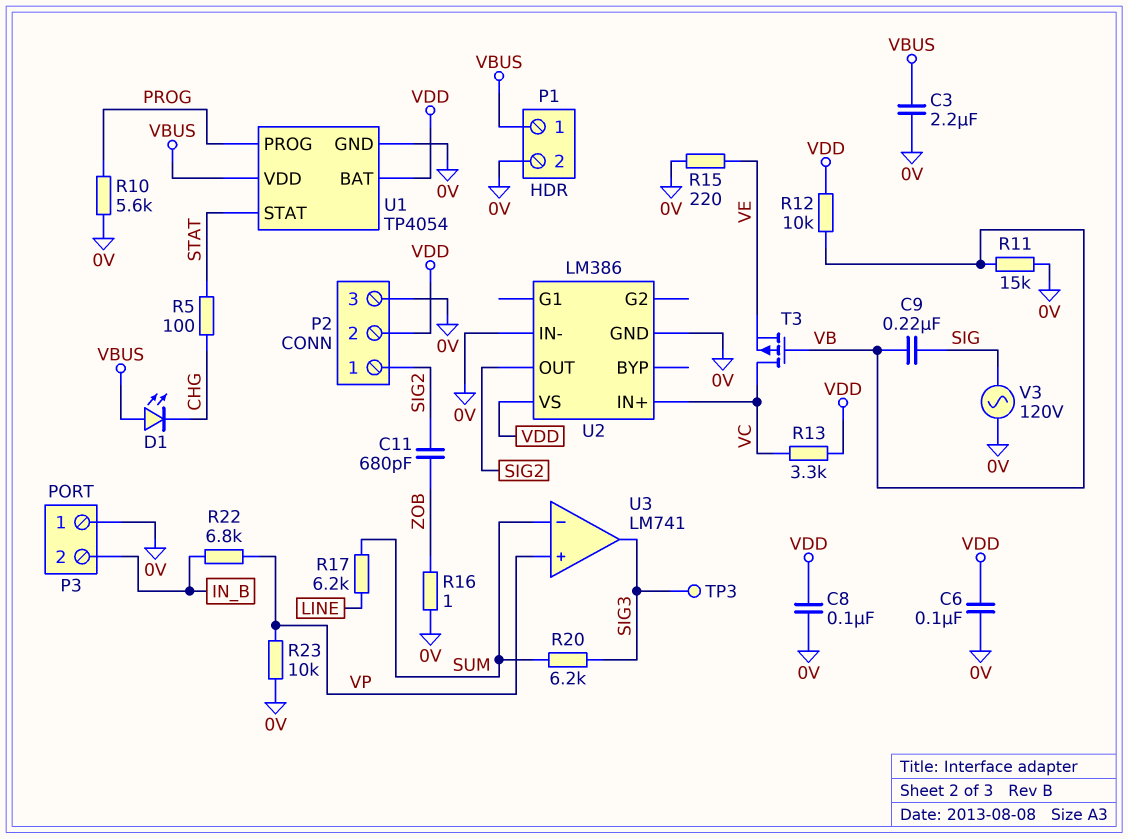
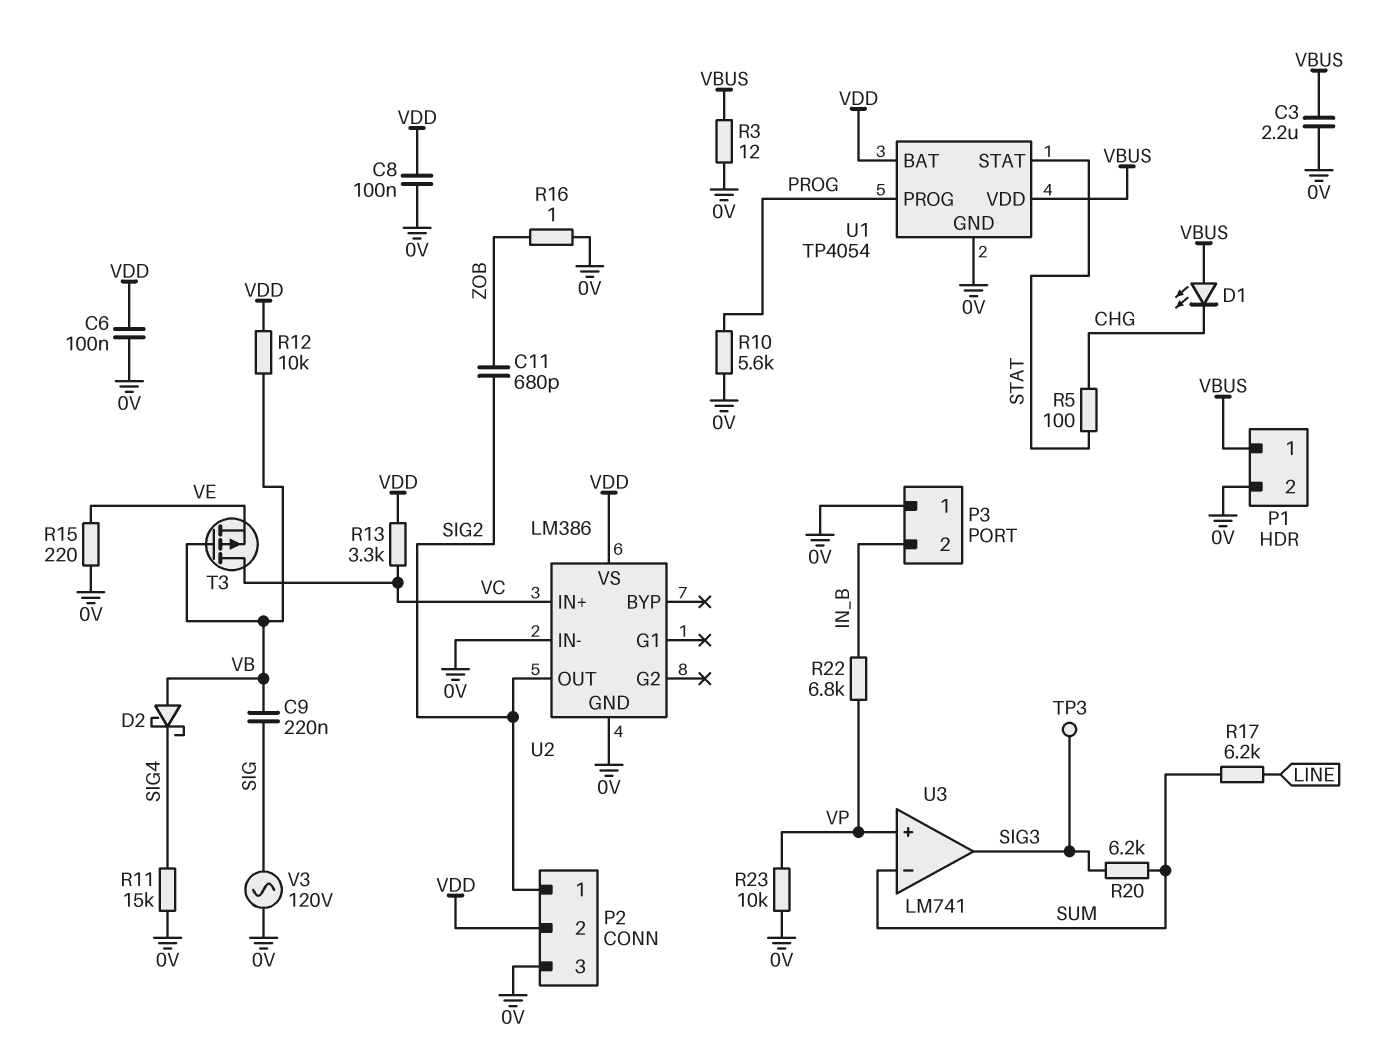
D2: none -> schottky (A VB, K SIG4)
R3: none -> 12 (0V, VBUS)
R11: 15k (0V, VB) -> 15k (0V, SIG4)

